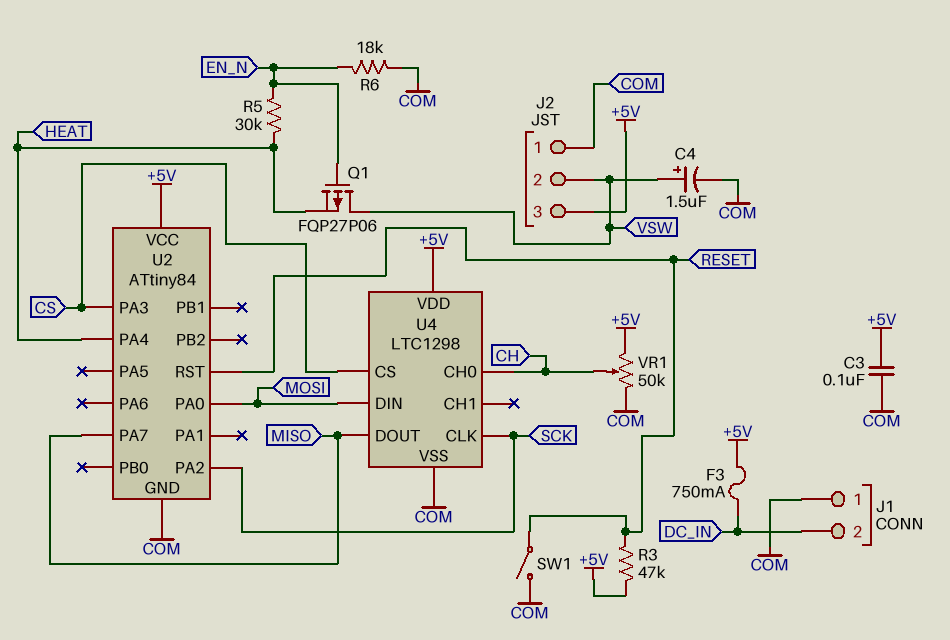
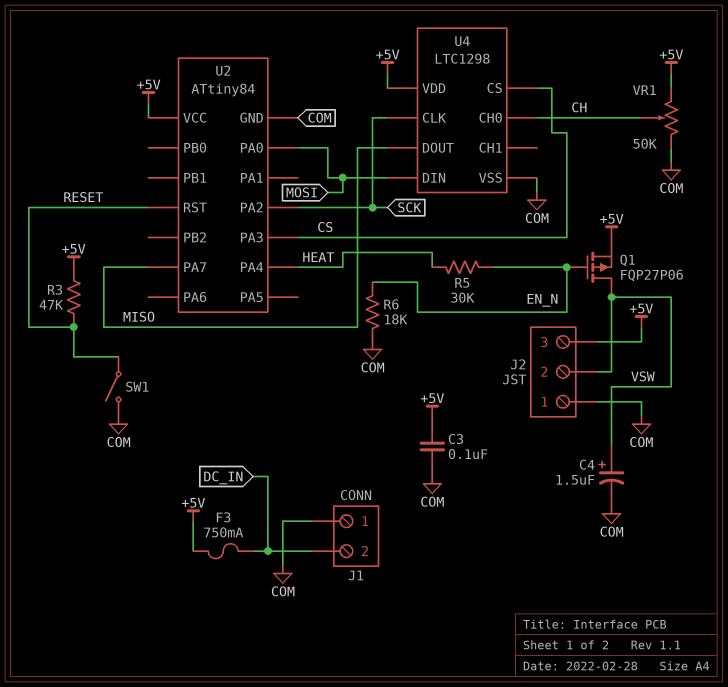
Q1: PMOS FQP27P06 (G EN_N, D VSW, S HEAT) -> PMOS FQP27P06 (G EN_N, D VSW, S +5V)

